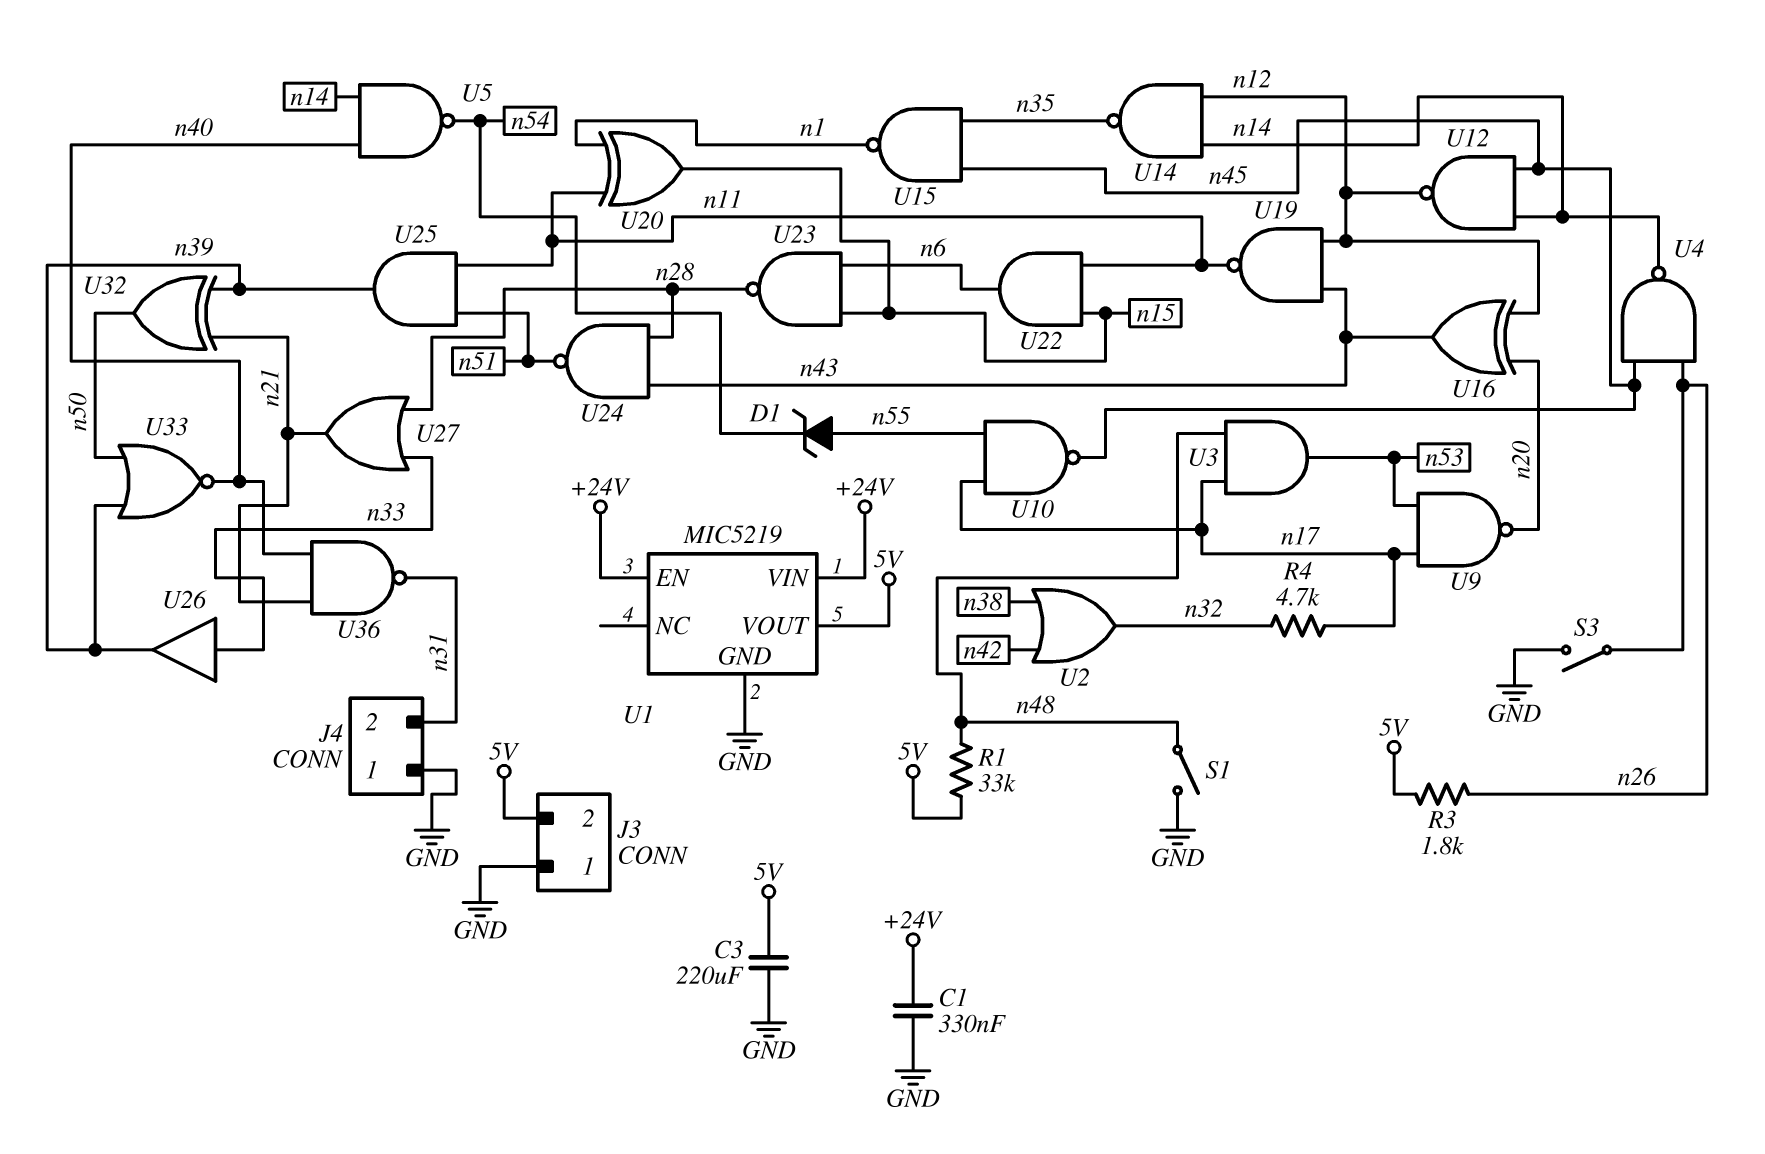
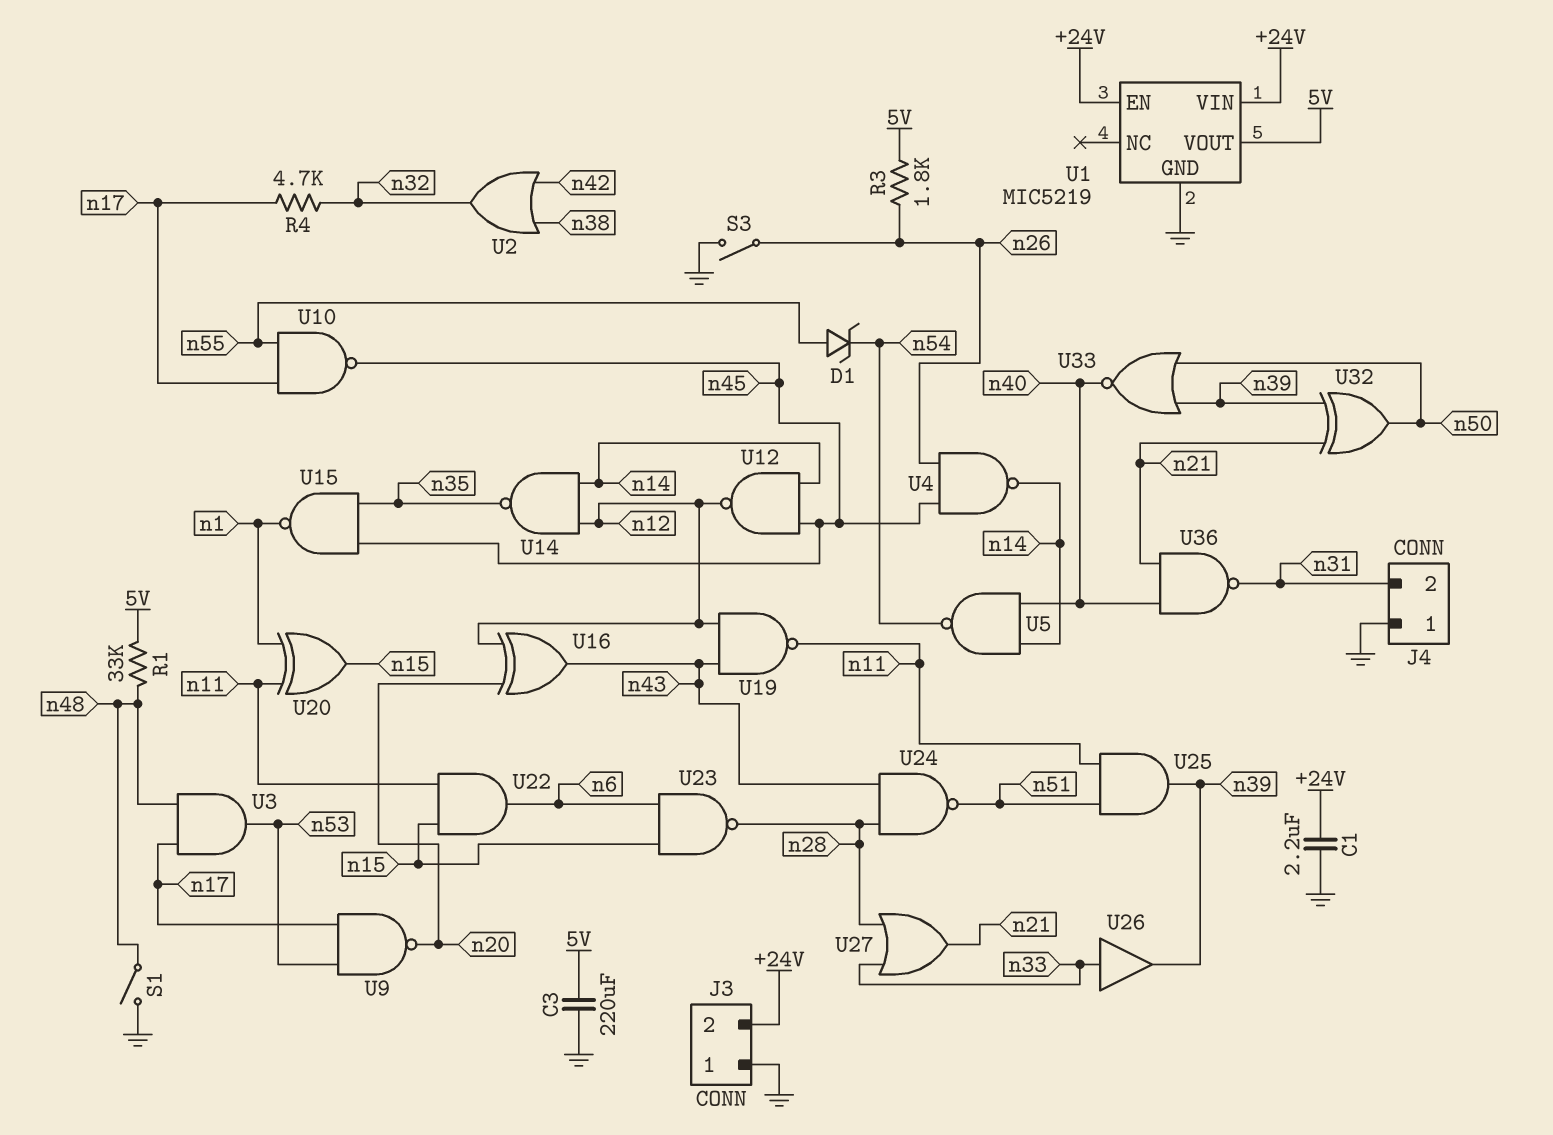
C1: 330nF (+24V, GND) -> 2.2uF (+24V, GND)
J3 pin 2: 5V -> +24V

